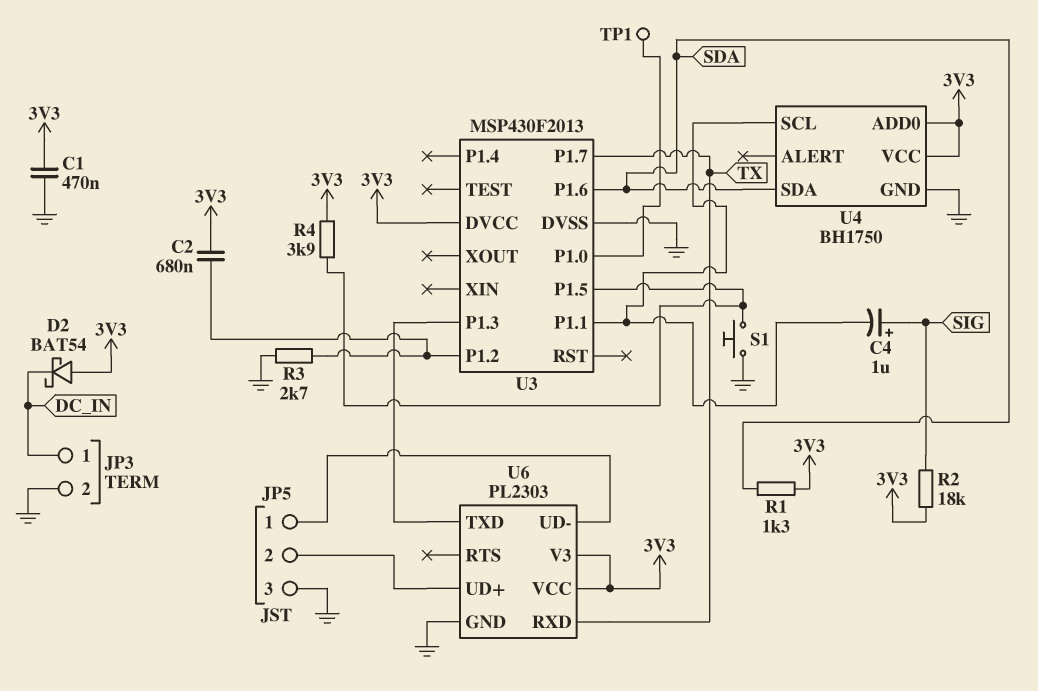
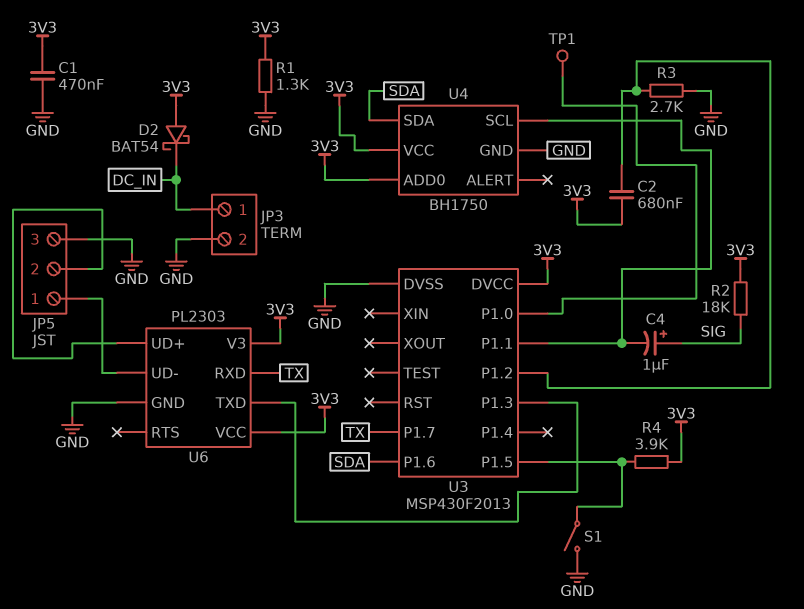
R1: 1.3k (3V3, SDA) -> 1.3k (3V3, GND)
S1: button (GND, U3/P1.5) -> switch (GND, U3/P1.5)

